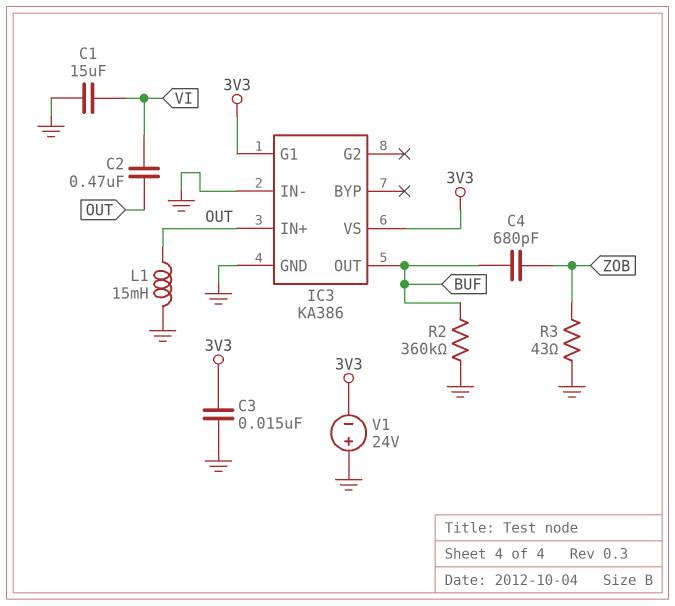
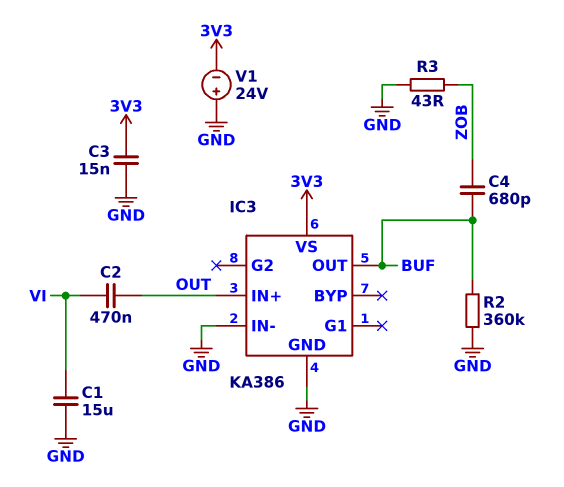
IC3 pin G1: 3V3 -> none
L1: 15mH (GND, OUT) -> none

